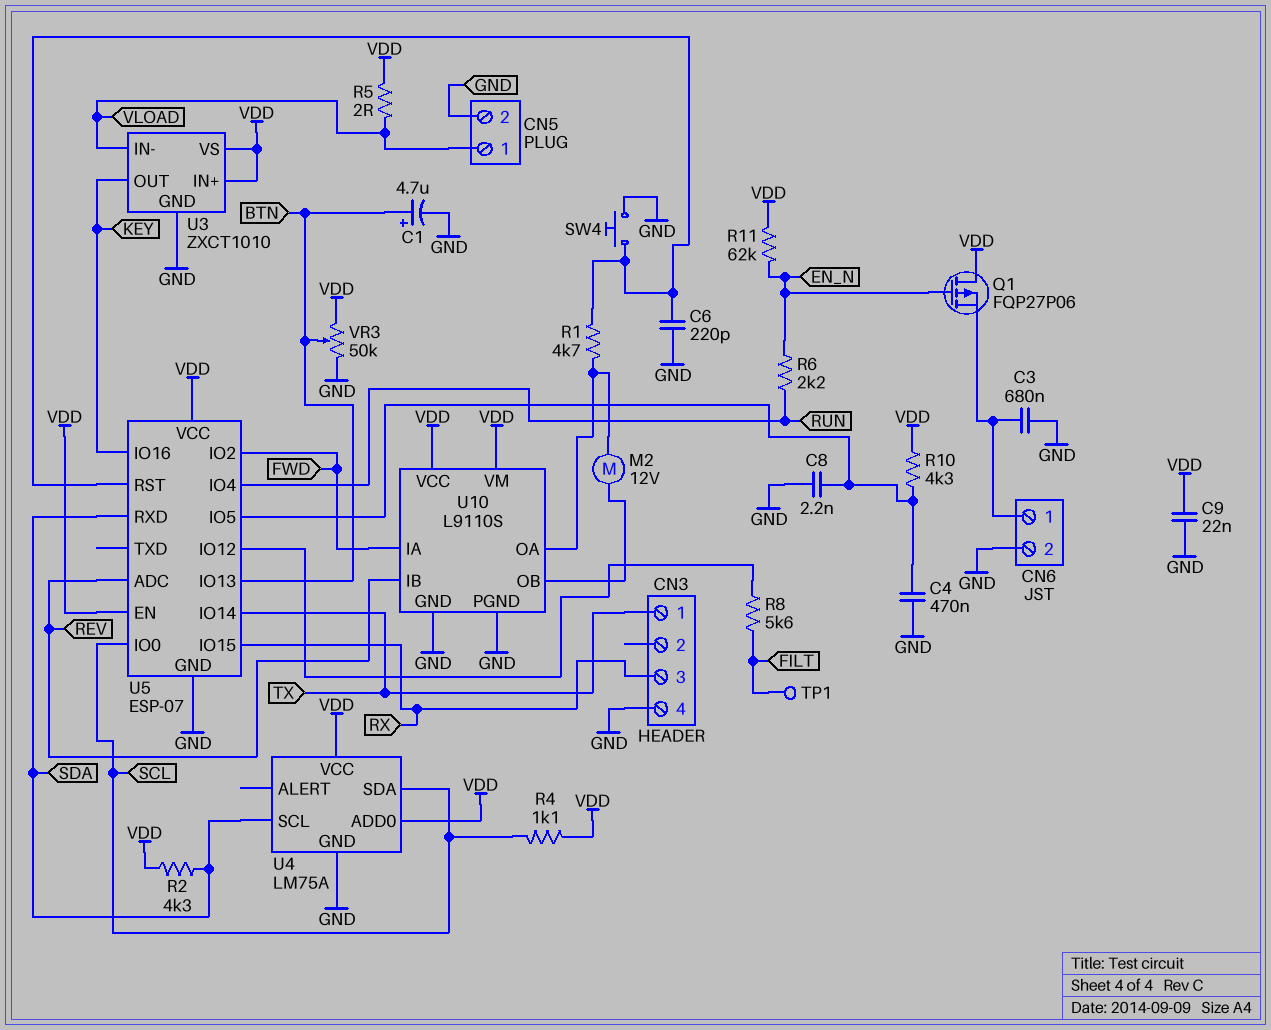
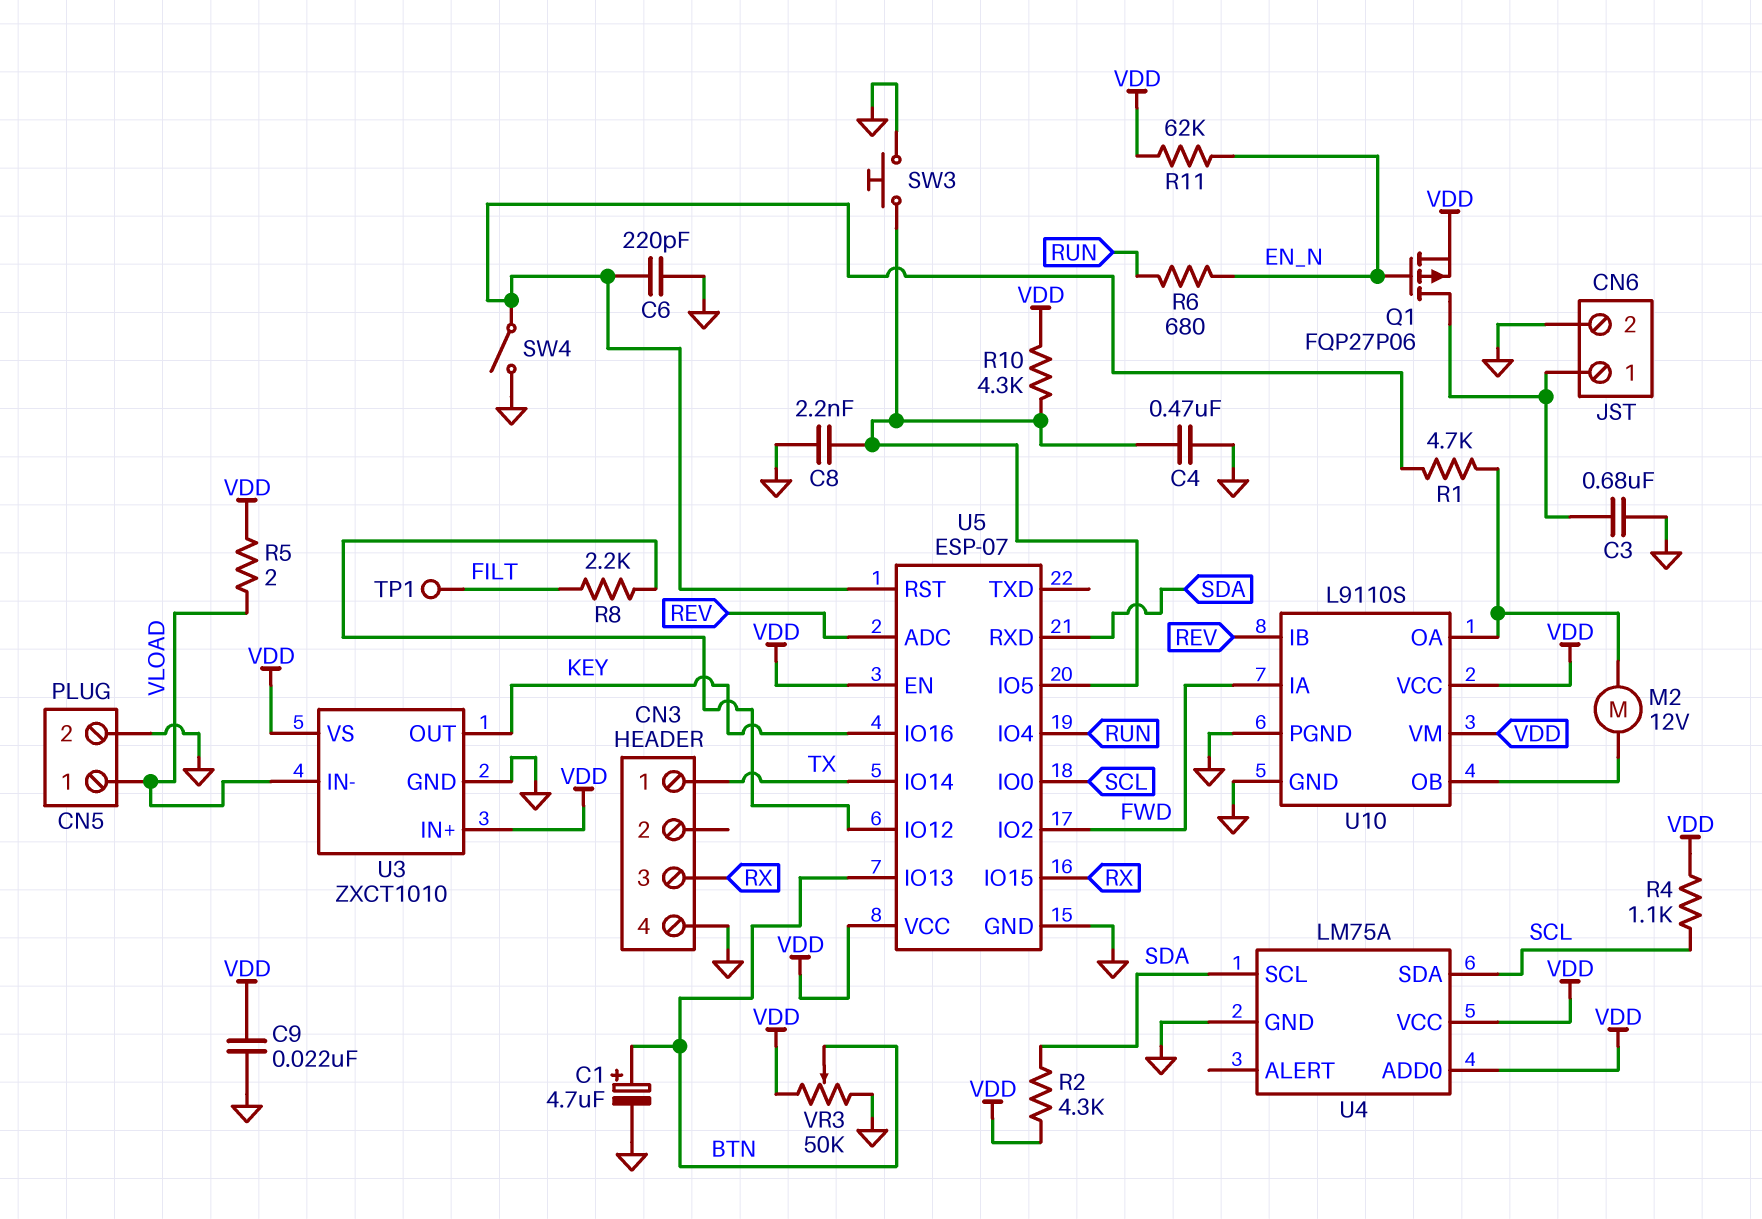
Q1: PMOS FQP27P06 (G EN_N, D VDD, S CN6/1) -> PMOS FQP27P06 (G EN_N, D CN6/1, S VDD)
R6: 2.2k (EN_N, RUN) -> 680 (EN_N, RUN)
R8: 5.6k (FILT, U5/IO12) -> 2.2k (FILT, U5/IO12)
SW3: none -> button (GND, U5/IO5)
SW4: button (GND, U5/RST) -> switch (GND, U5/RST)

